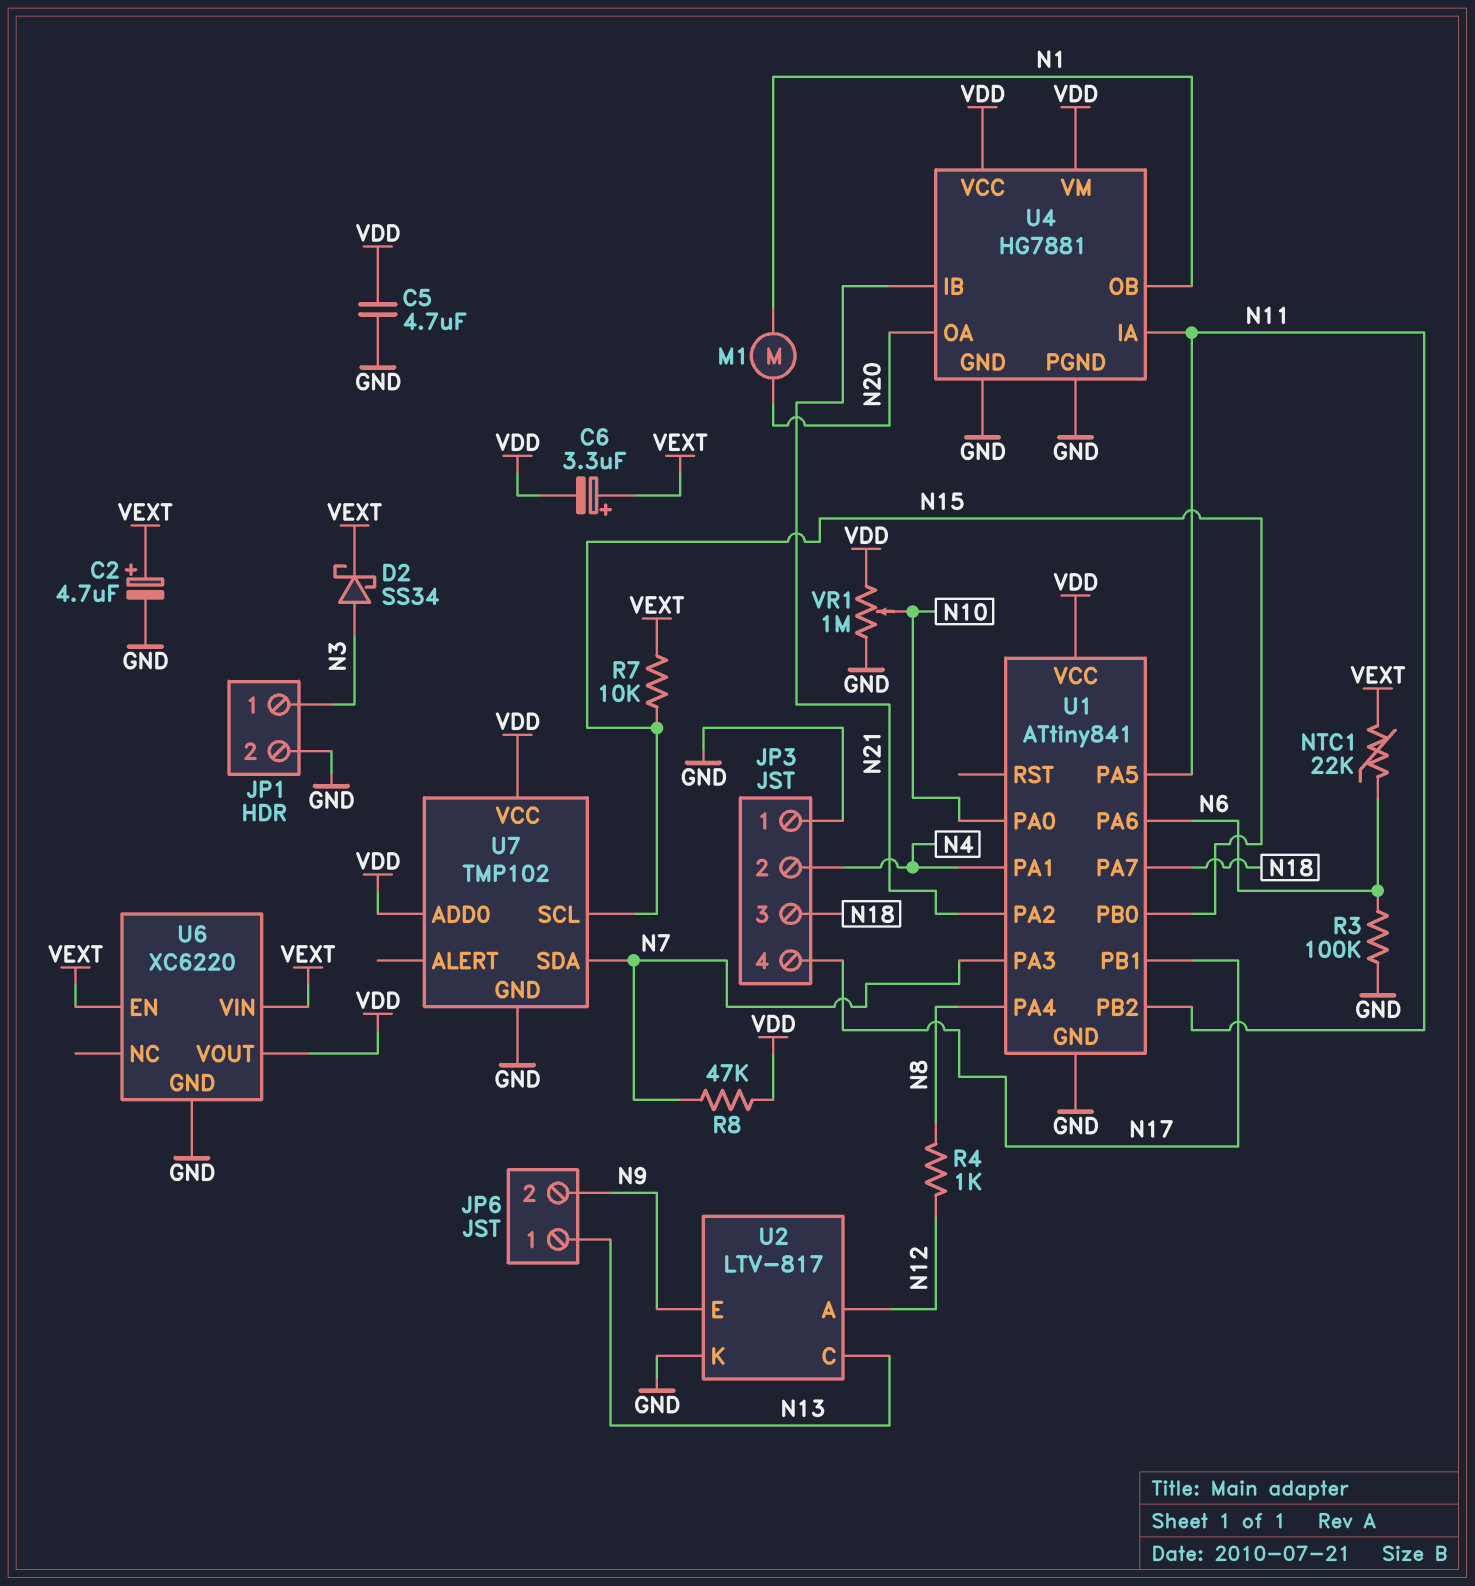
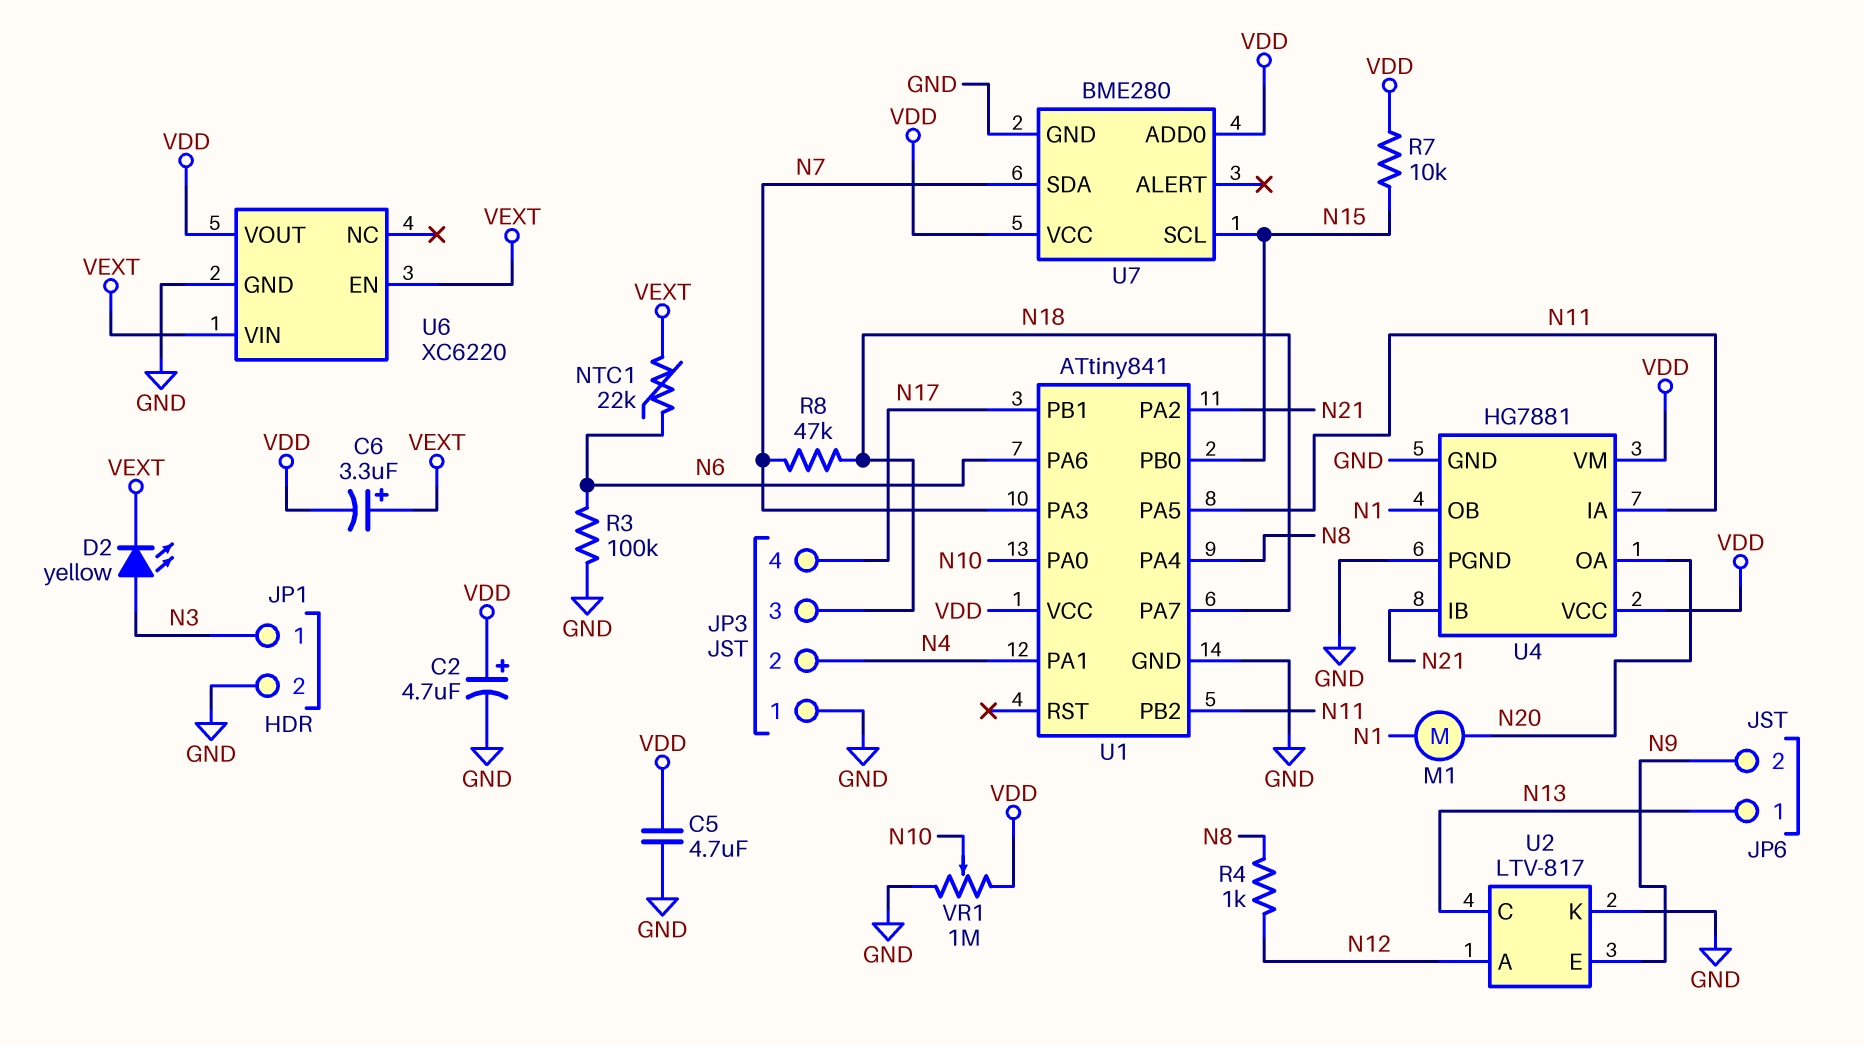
C2: 4.7uF (plus VEXT, minus GND) -> 4.7uF (plus VDD, minus GND)
D2: schottky SS34 (A N3, K VEXT) -> LED yellow (A N3, K VEXT)
R7: 10k (N15, VEXT) -> 10k (N15, VDD)
R8: 47k (N7, VDD) -> 47k (N7, N18)
U7: TMP102 -> BME280

